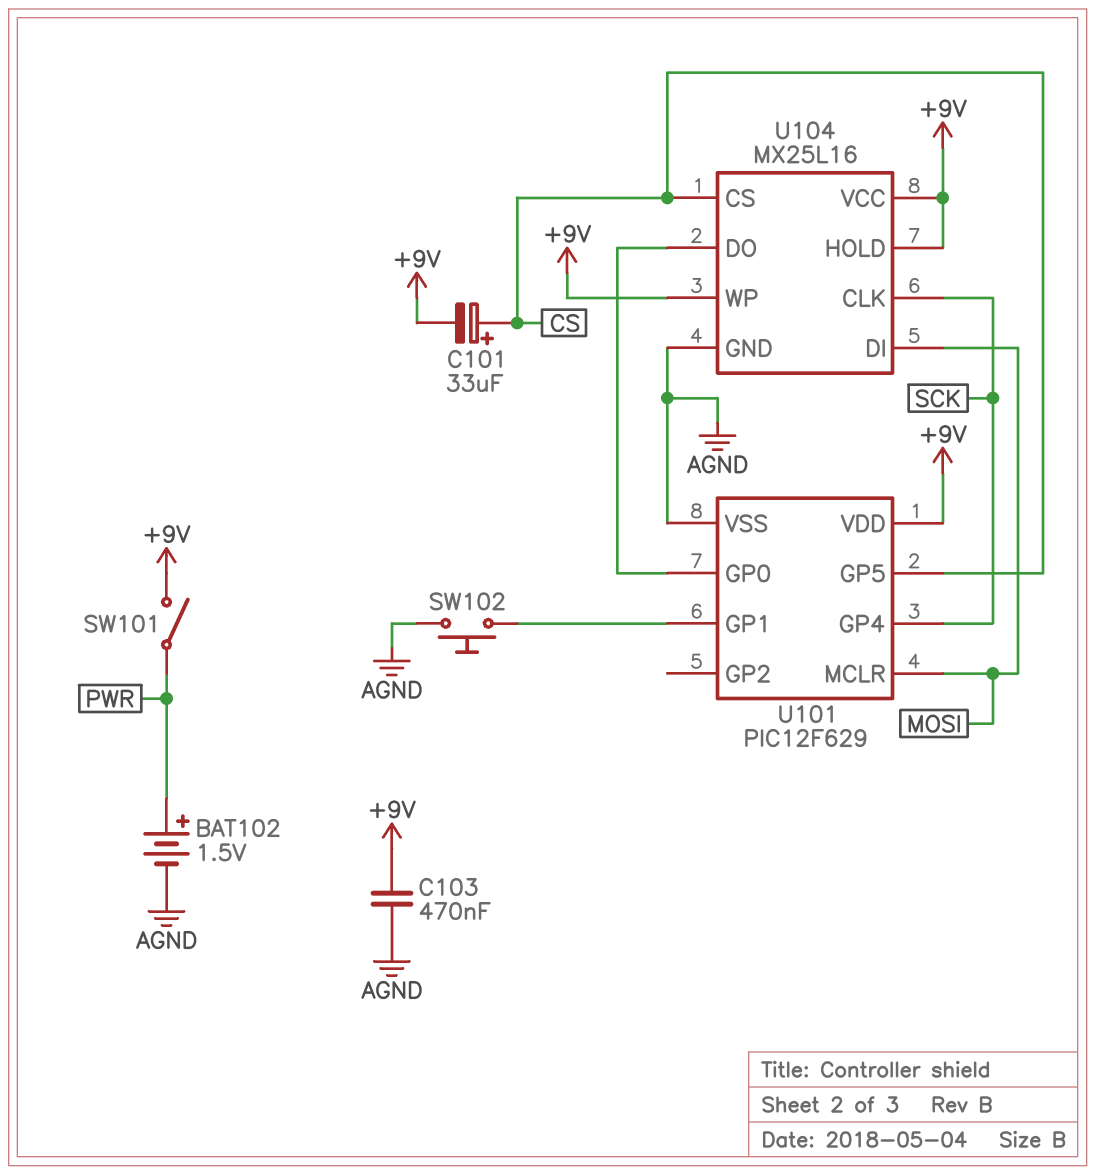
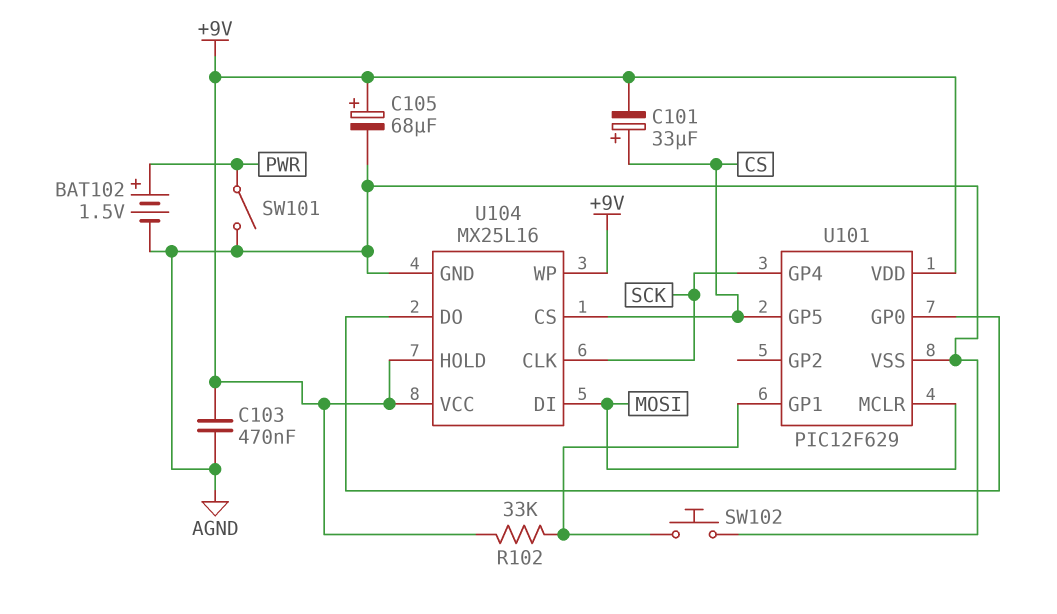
C105: none -> 68uF (plus +9V, minus AGND)
R102: none -> 33k (+9V, U101/GP1)
SW101: switch (+9V, PWR) -> switch (AGND, PWR)

